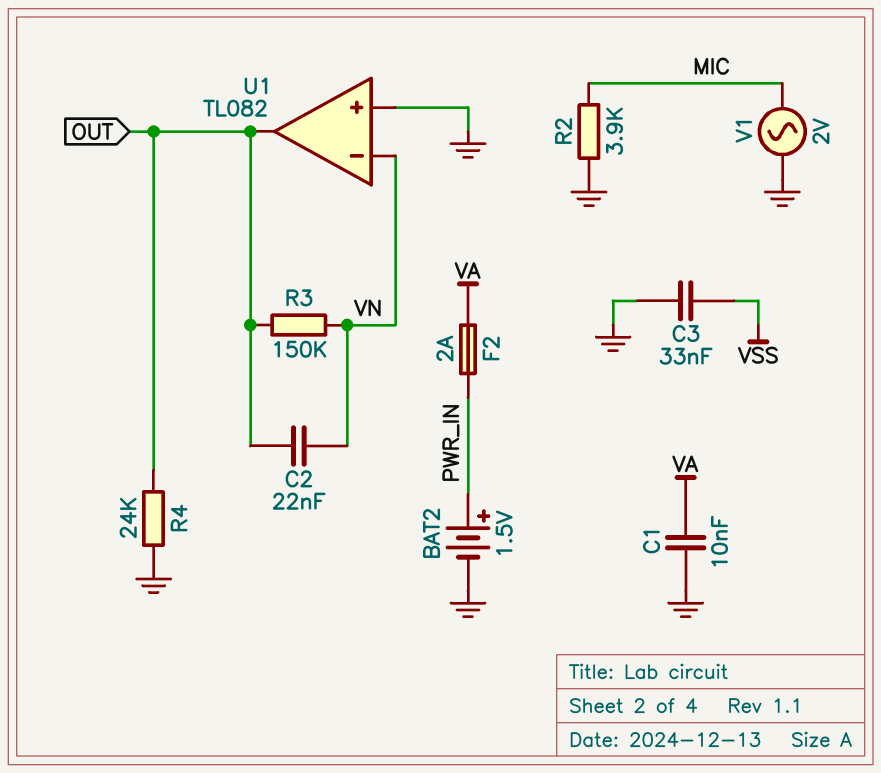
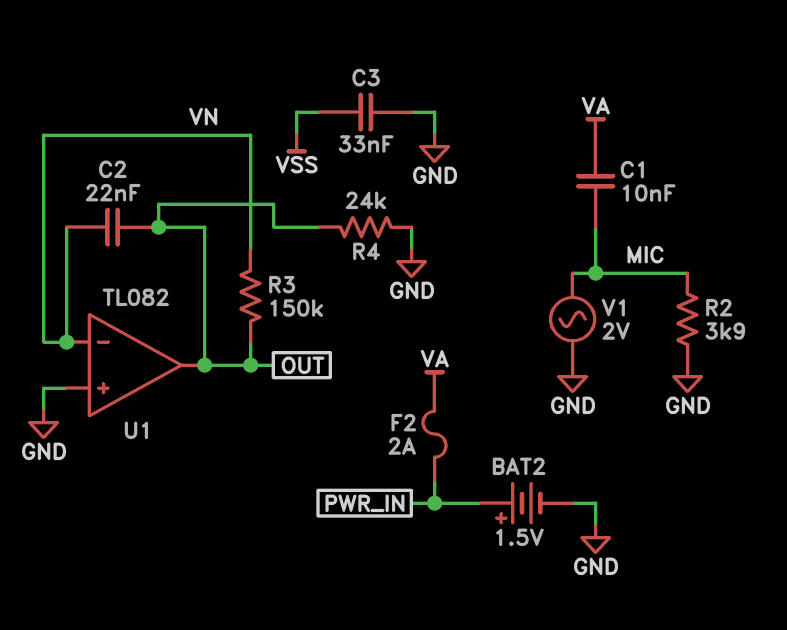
C1: 10nF (GND, VA) -> 10nF (MIC, VA)

